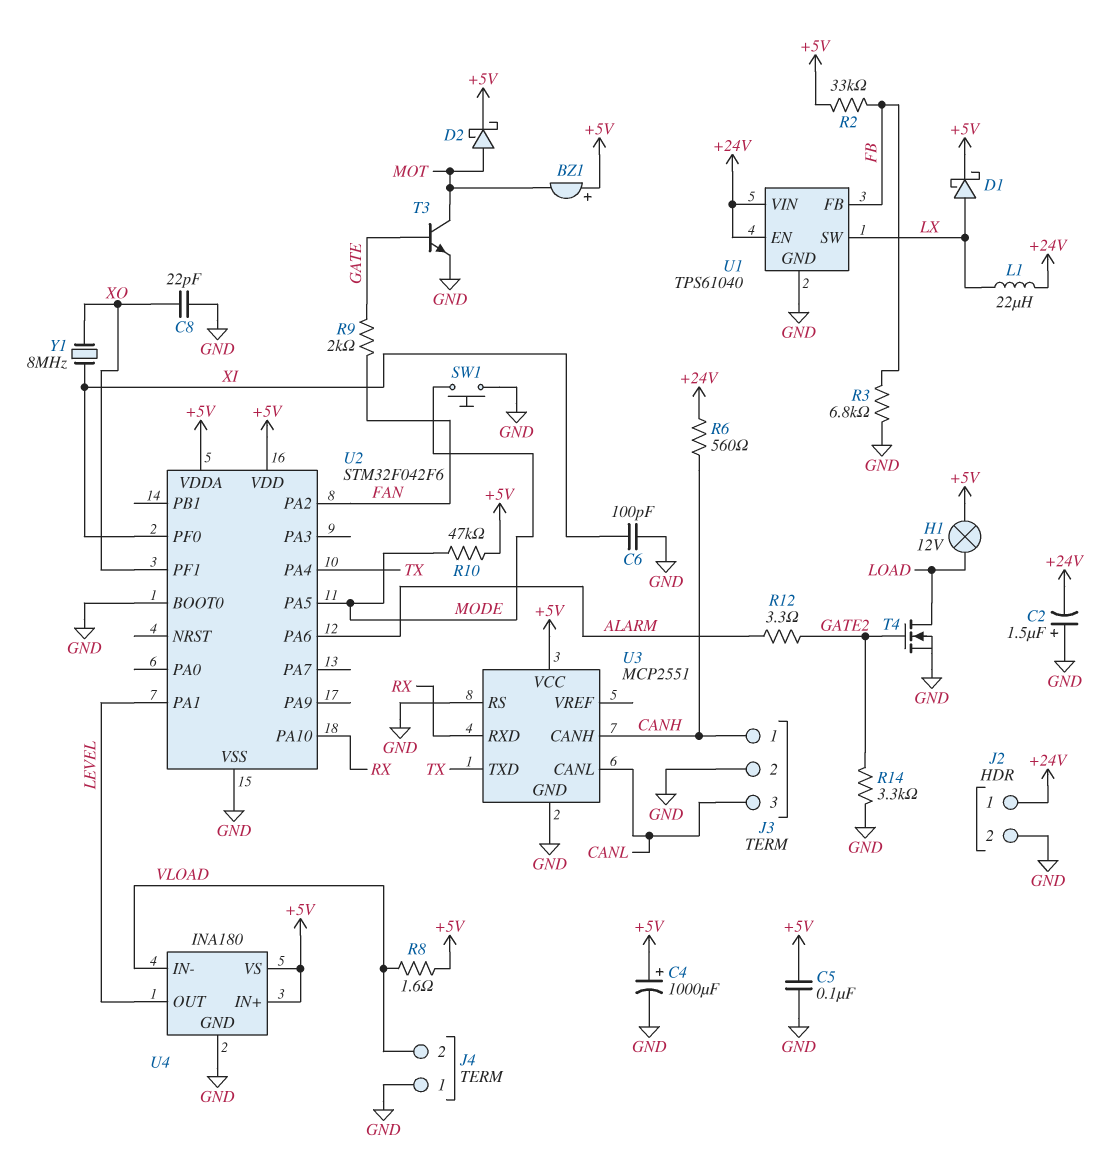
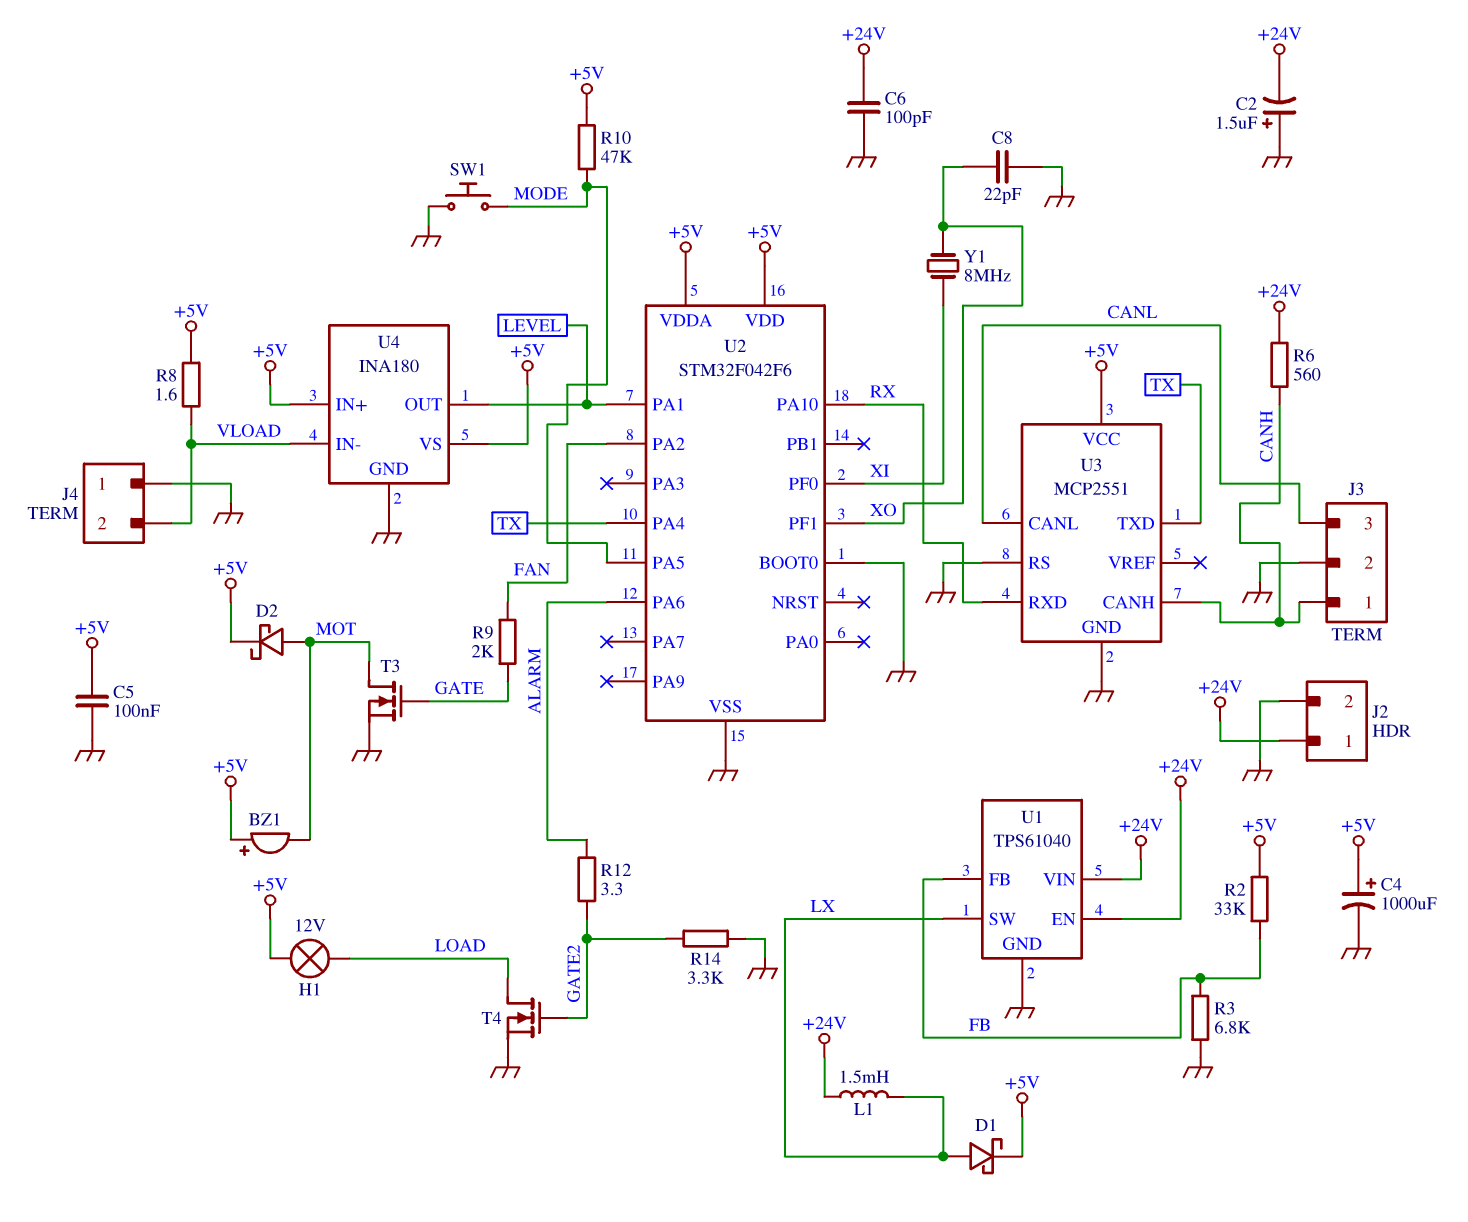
C6: 100pF (GND, XI) -> 100pF (+24V, GND)
L1: 22uH (+24V, LX) -> 1.5mH (+24V, LX)
T3: NPN (B GATE, C MOT, E GND) -> NMOS (G GATE, D MOT, S GND)

